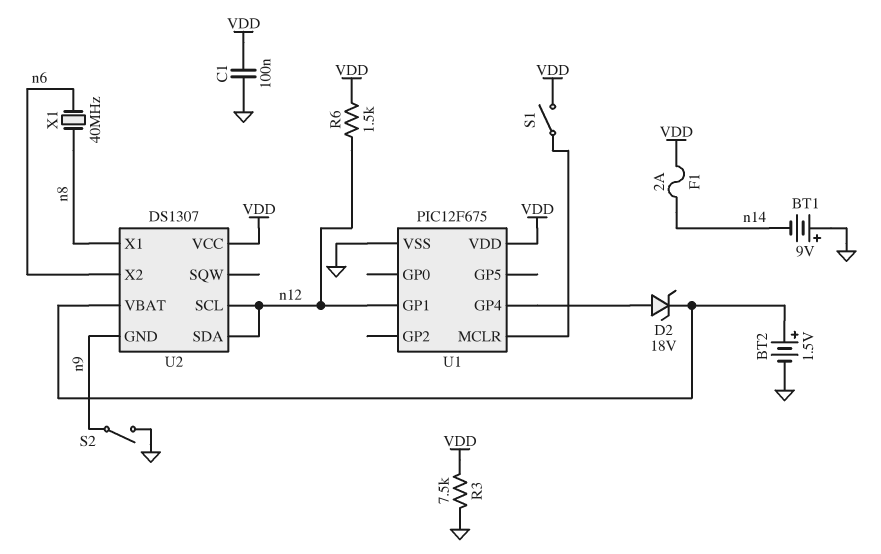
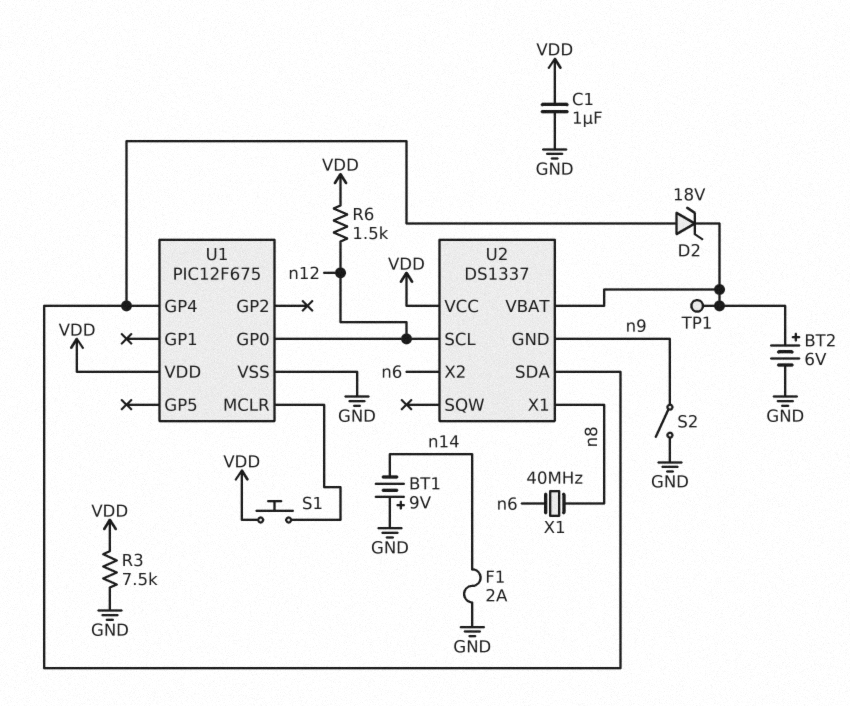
BT2: 1.5V (plus U2/VBAT, minus GND) -> 6V (plus U2/VBAT, minus GND)
C1: 100nF (GND, VDD) -> 1uF (GND, VDD)
F1: 2A (VDD, n14) -> 2A (GND, n14)
S1: switch (U1/MCLR, VDD) -> button (U1/MCLR, VDD)
TP1: none -> test point (U2/VBAT)
U1 pin GP0: none -> n12
U1 pin GP1: n12 -> none
U2: DS1307 -> DS1337
U2 pin SDA: n12 -> U1/GP4

